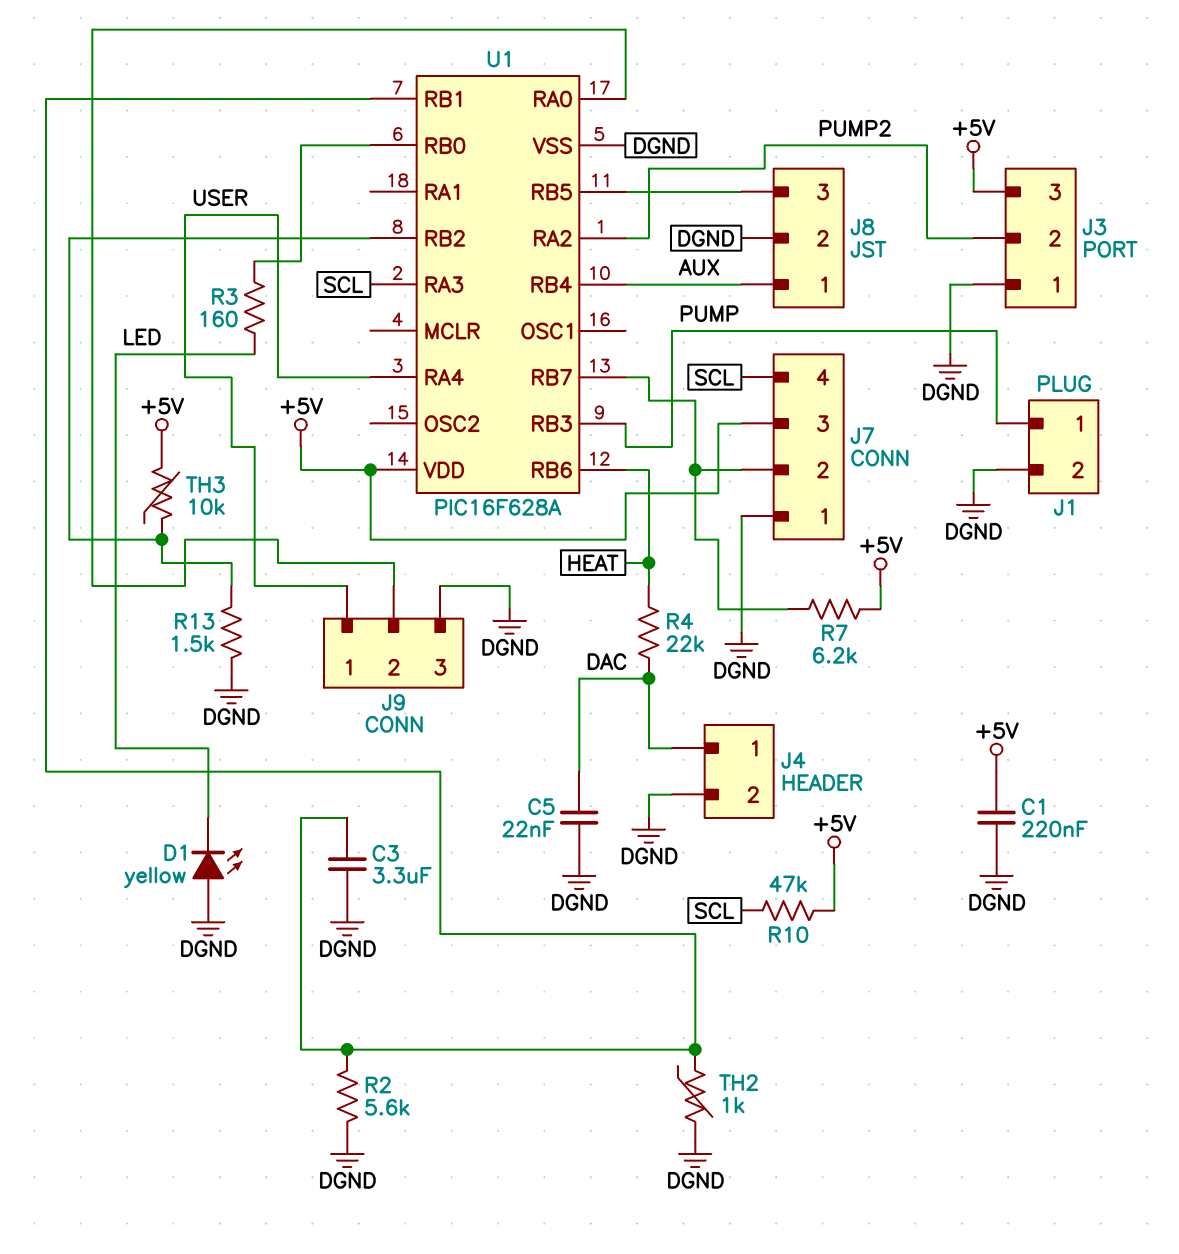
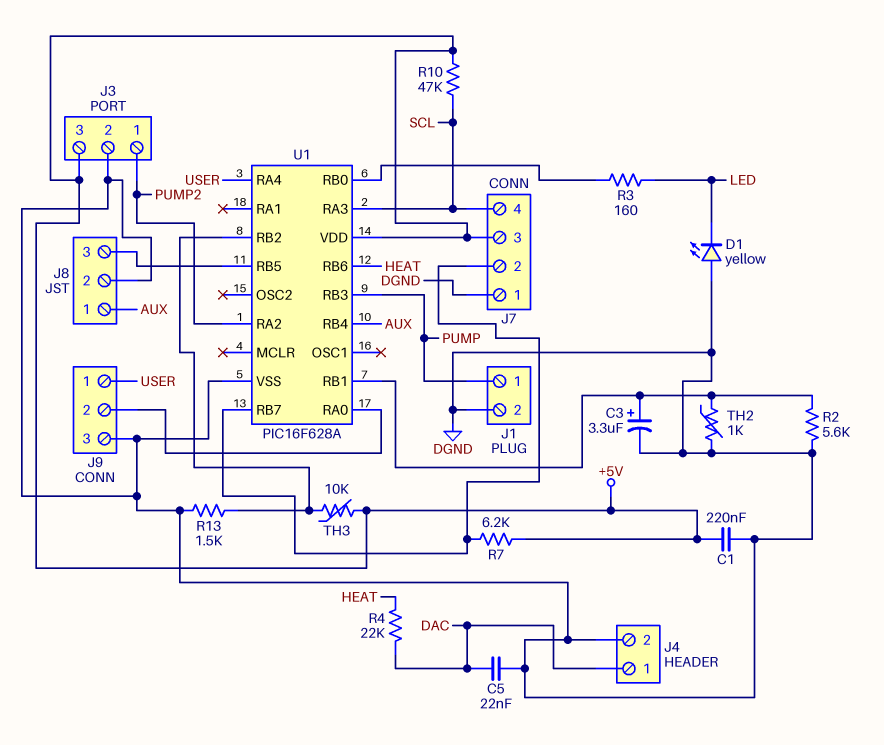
C3: 3.3uF (DGND, U1/RB1) -> 3.3uF (plus U1/RB1, minus DGND)
J3 pin 1: DGND -> PUMP2
J3 pin 2: PUMP2 -> DGND

